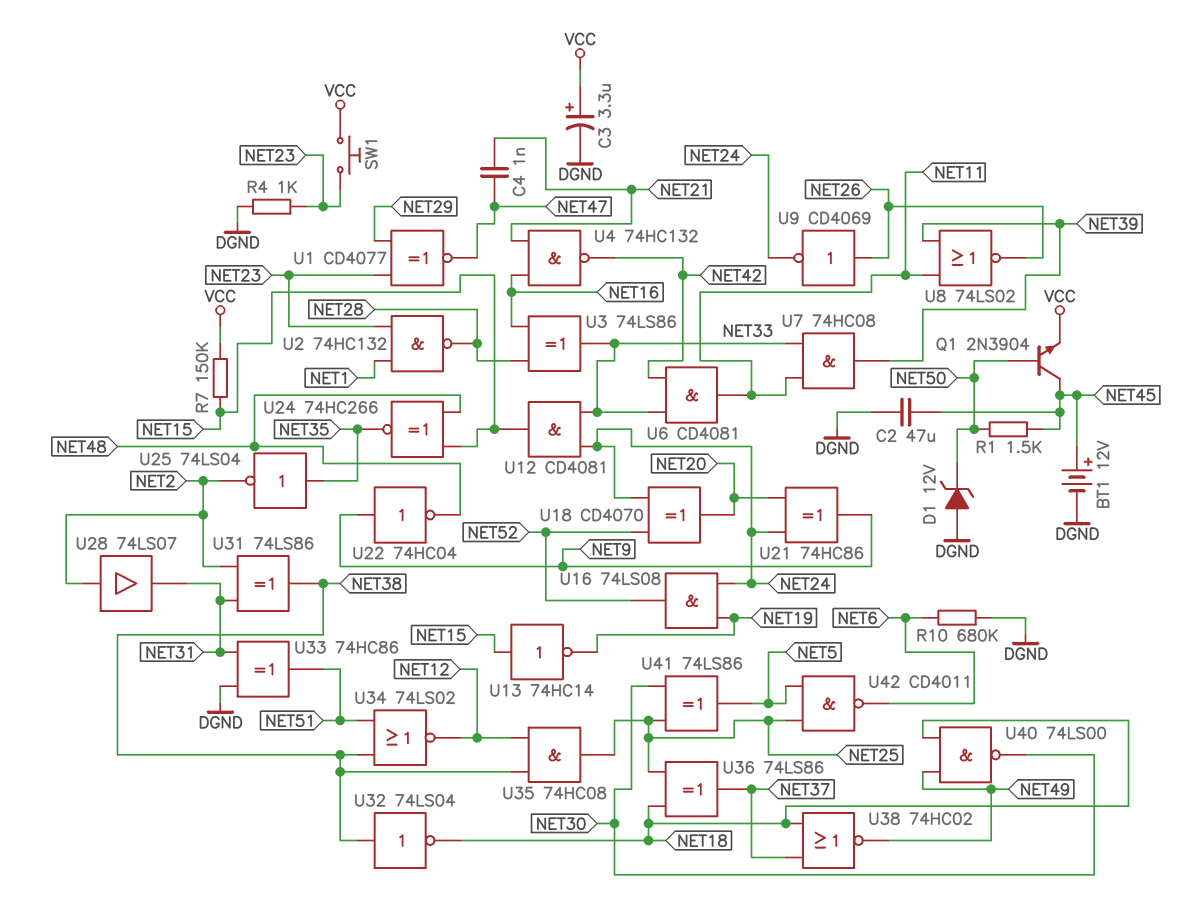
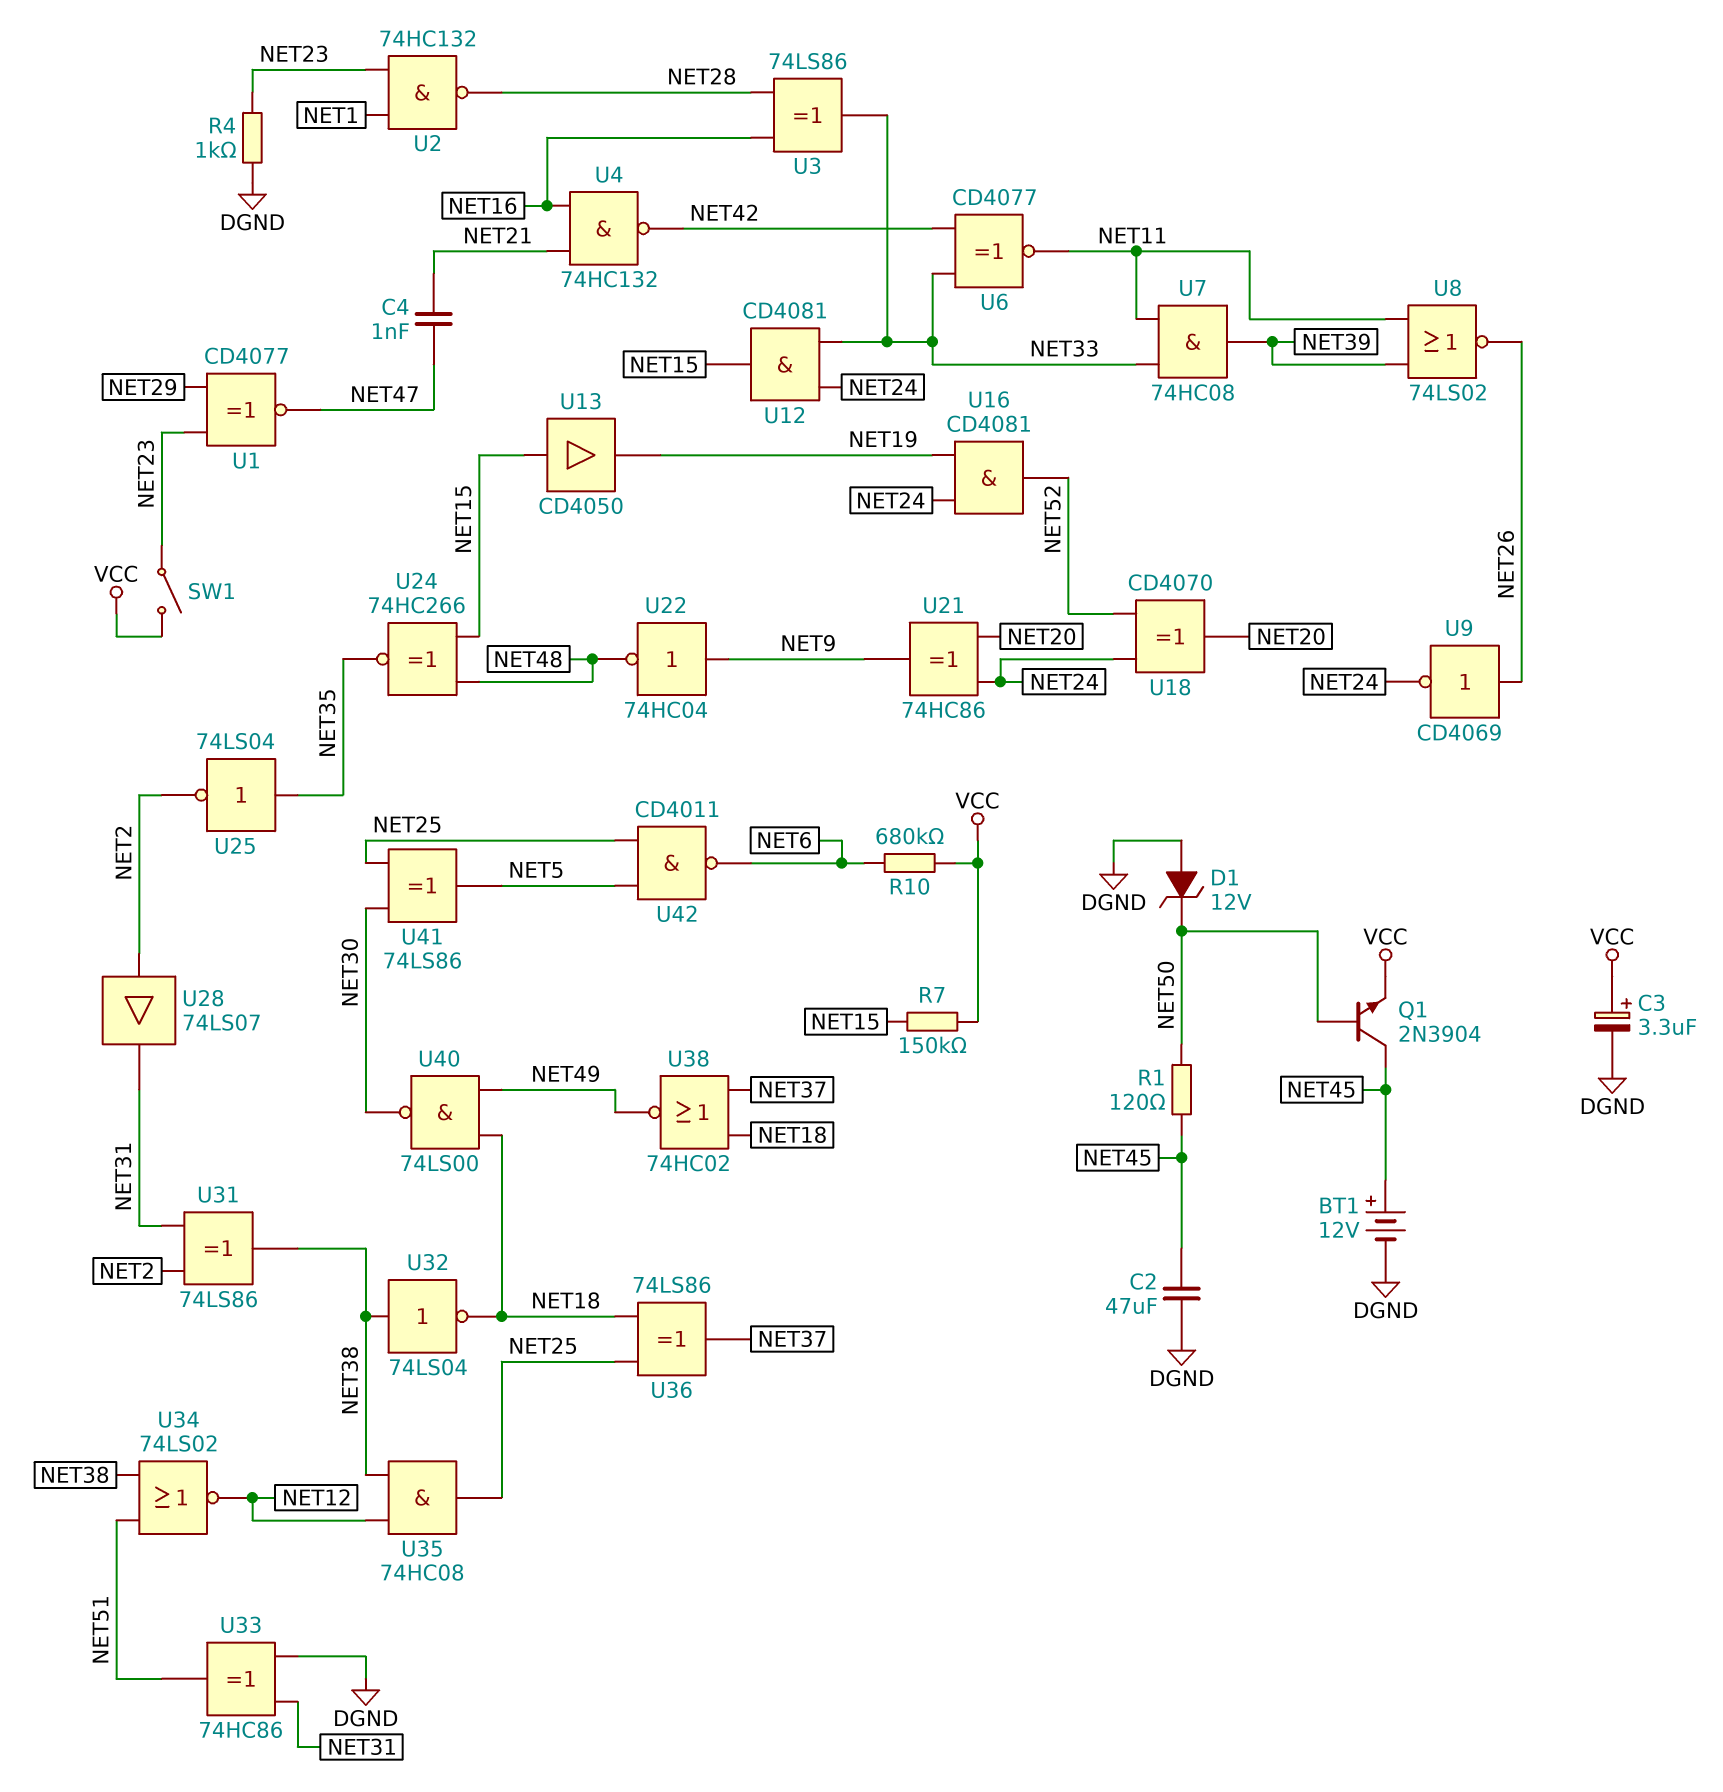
R1: 1.5k (NET45, NET50) -> 120 (NET45, NET50)
R10: 680k (DGND, NET6) -> 680k (NET6, VCC)
SW1: button (NET23, VCC) -> switch (NET23, VCC)
U6: AND CD4081 (in NET33, in NET42, out NET11) -> XNOR CD4077 (in NET33, in NET42, out NET11)
U13: NOT 74HC14 (in NET15, out NET19) -> buffer CD4050 (in NET15, out NET19)
U16: AND 74LS08 (in NET19, in NET24, out NET52) -> AND CD4081 (in NET19, in NET24, out NET52)

